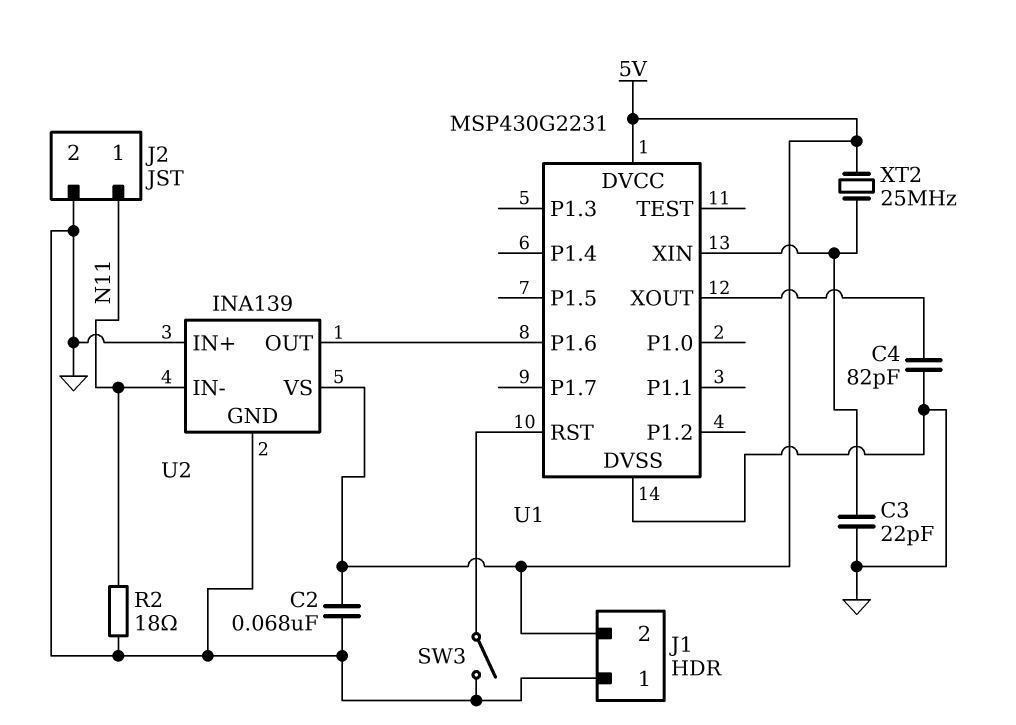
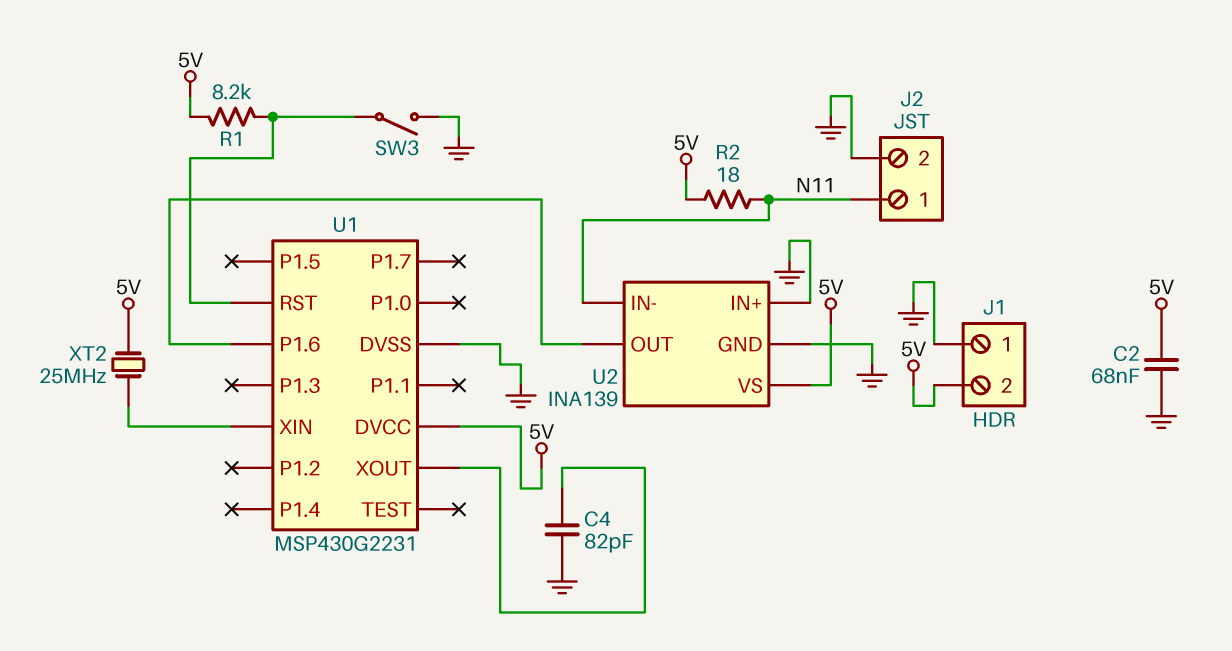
C3: 22pF (GND, U1/XIN) -> none
R1: none -> 8.2k (5V, U1/RST)
R2: 18 (GND, N11) -> 18 (5V, N11)

